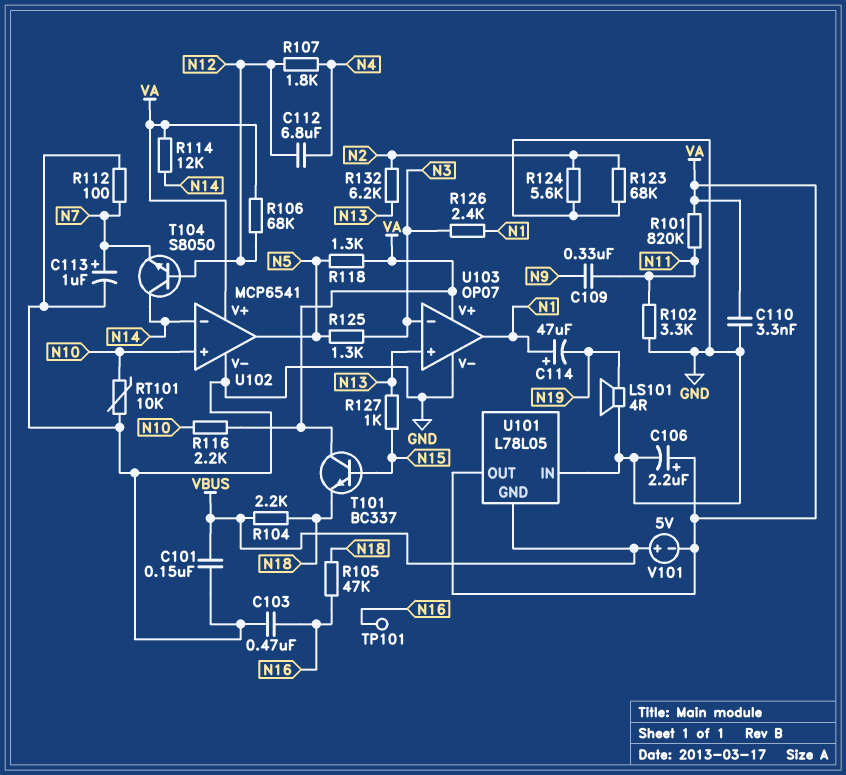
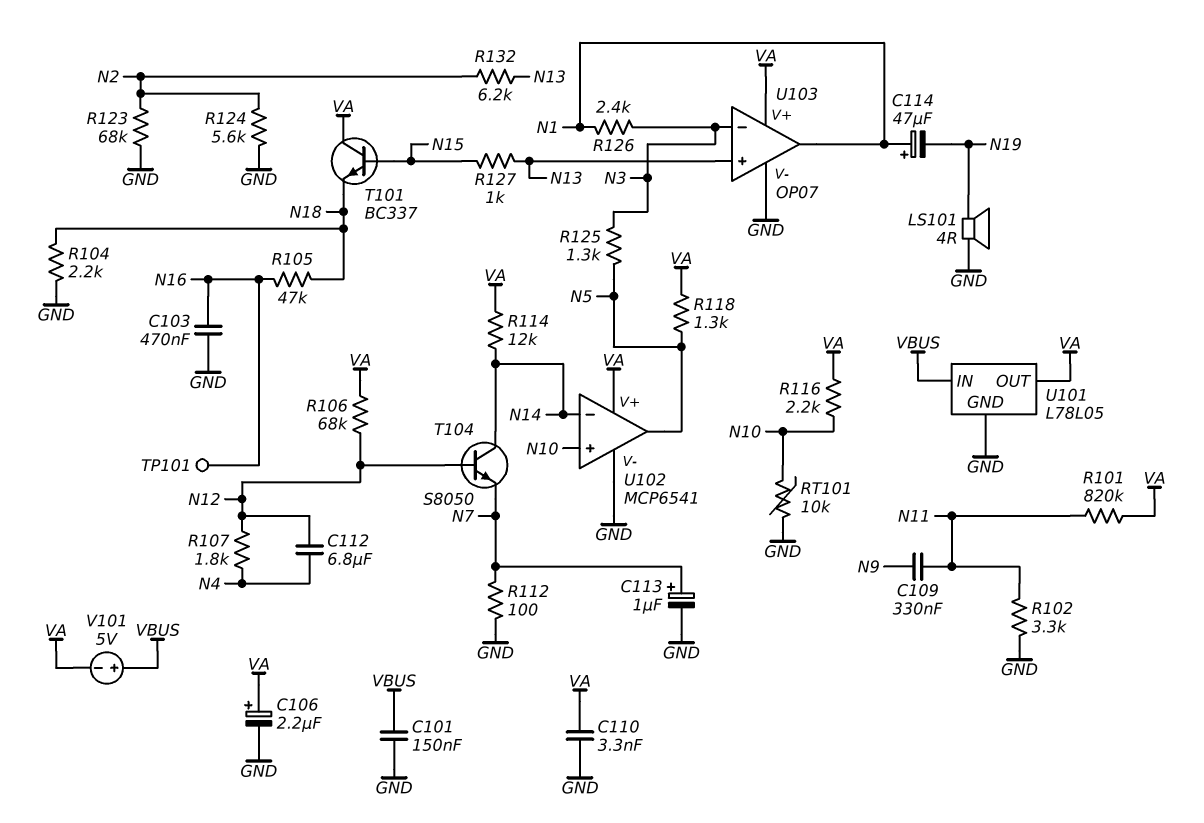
R104: 2.2k (N18, VBUS) -> 2.2k (GND, N18)
U101 pin GND: VBUS -> GND
U101 pin IN: GND -> VBUS

